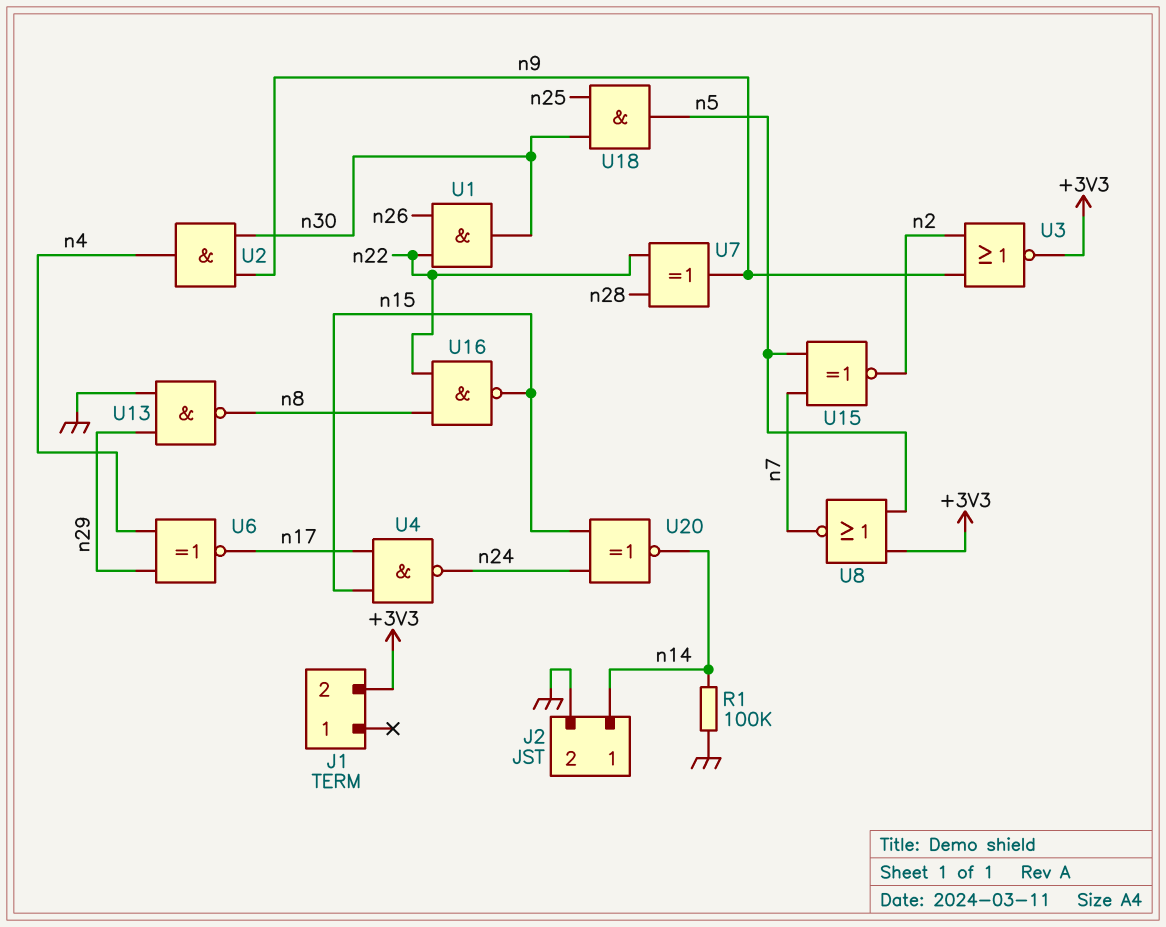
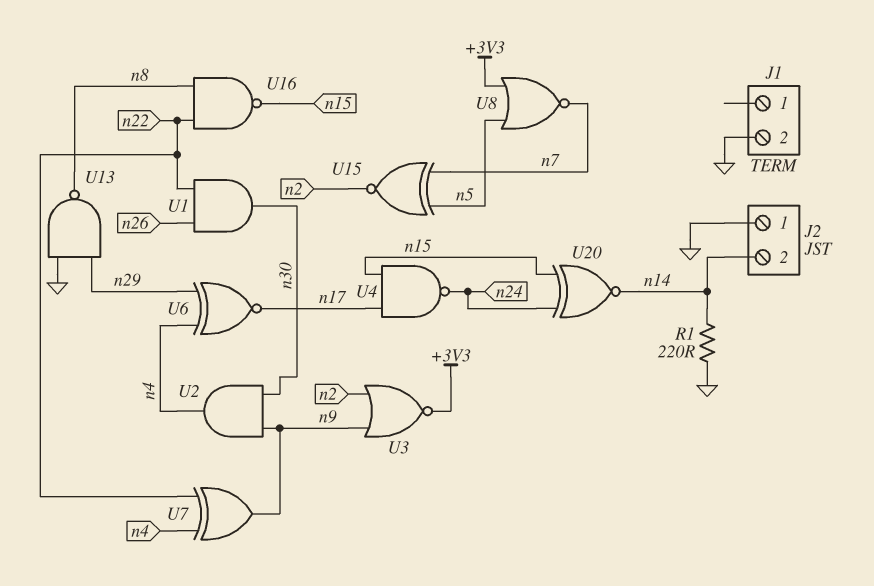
J1 pin 2: +3V3 -> GND
J2 pin 1: n14 -> GND
J2 pin 2: GND -> n14
R1: 100k (GND, n14) -> 220 (GND, n14)
U7: XOR (in n22, in n28, out n9) -> XOR (in n4, in n22, out n9)
U18: AND (in n25, in n30, out n5) -> none

